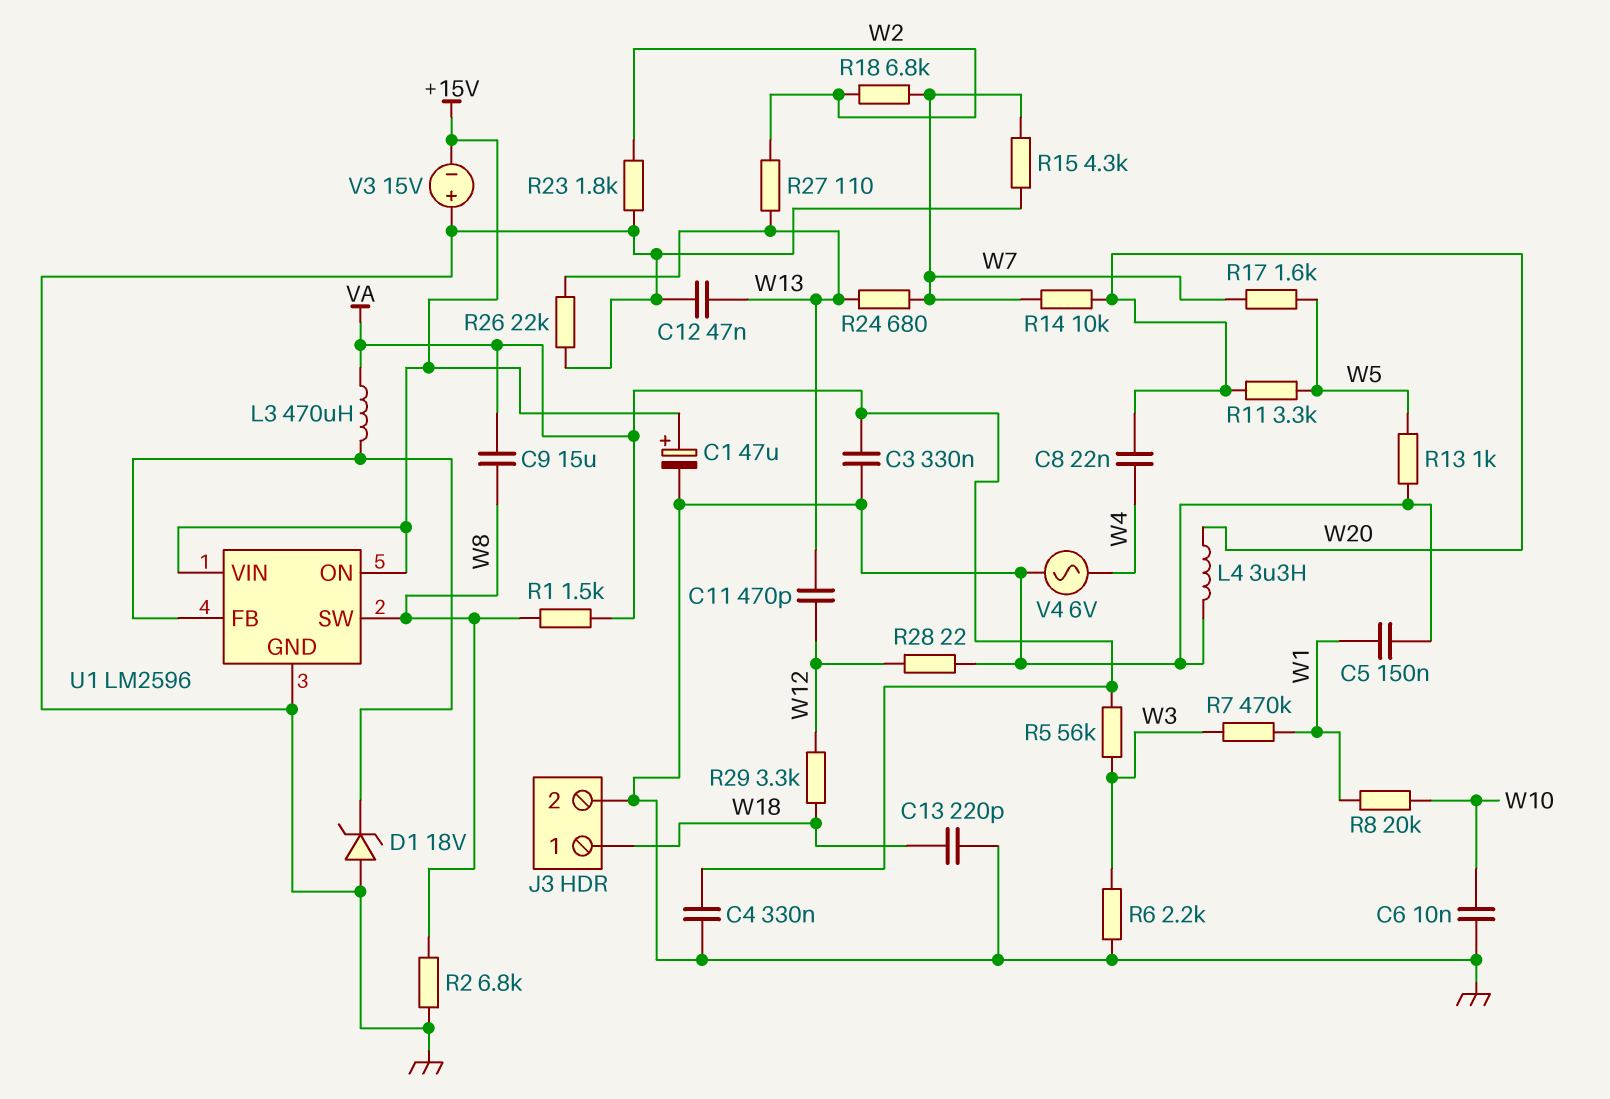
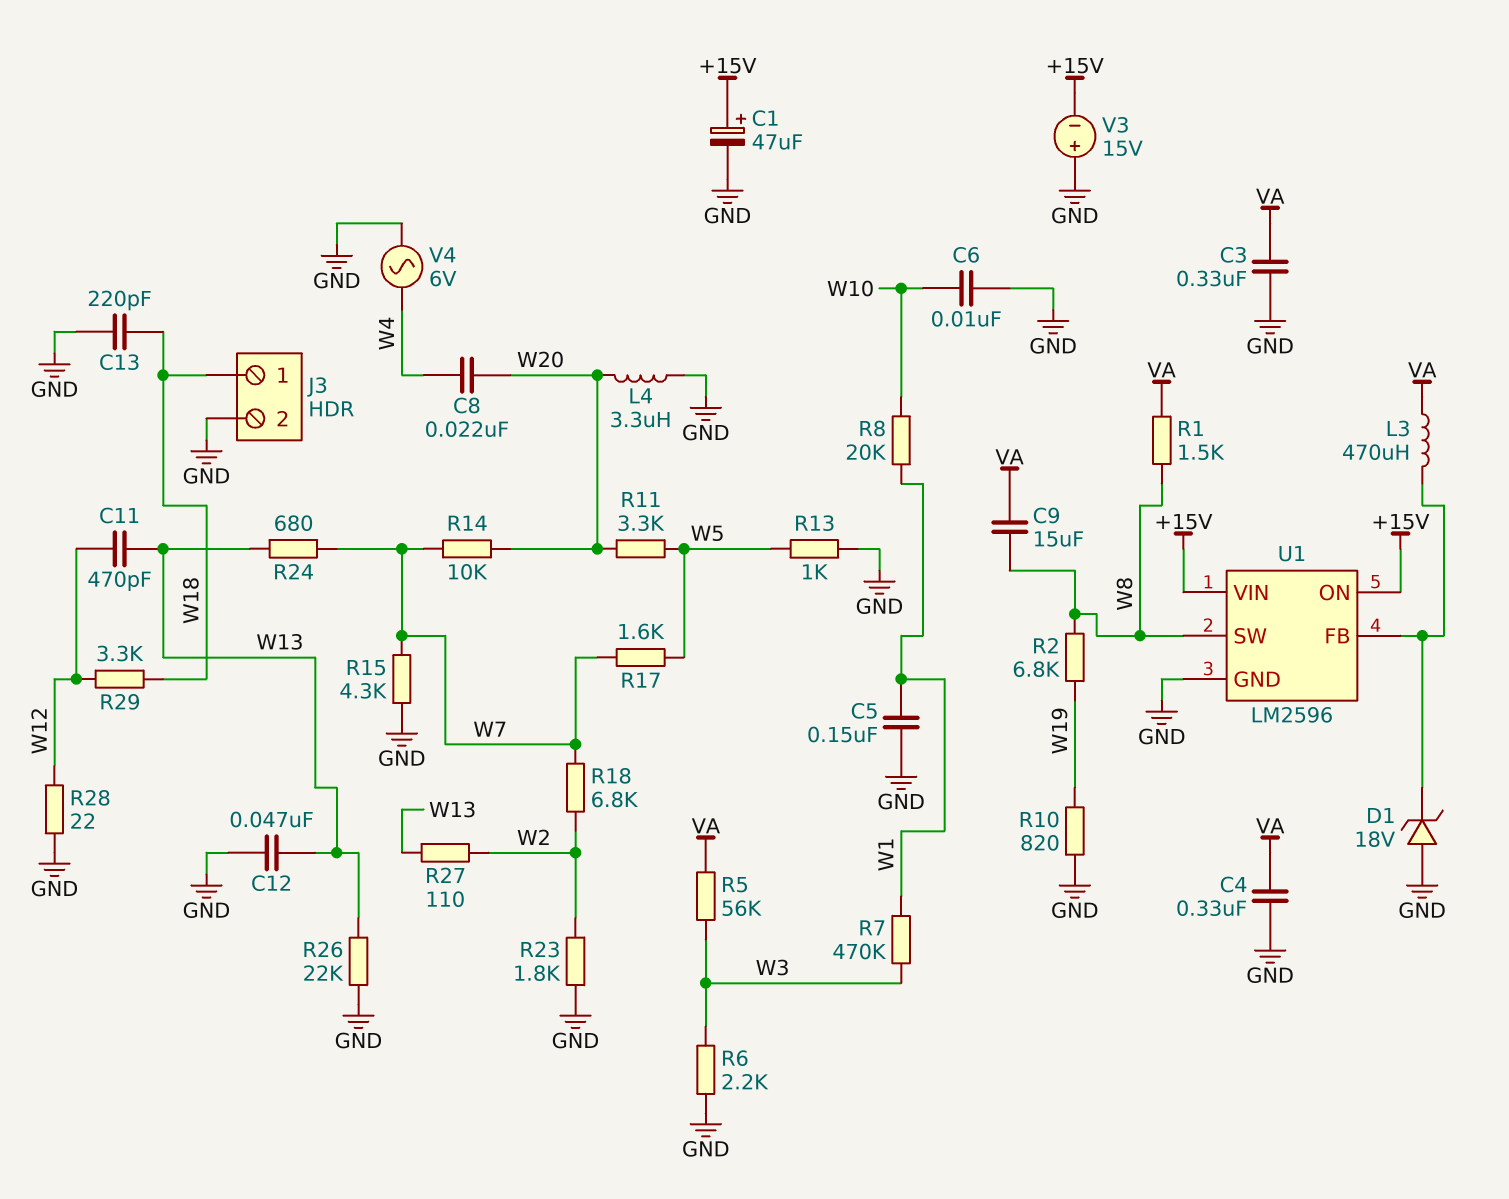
R2: 6.8k (GND, W8) -> 6.8k (W8, W19)
R10: none -> 820 (GND, W19)

